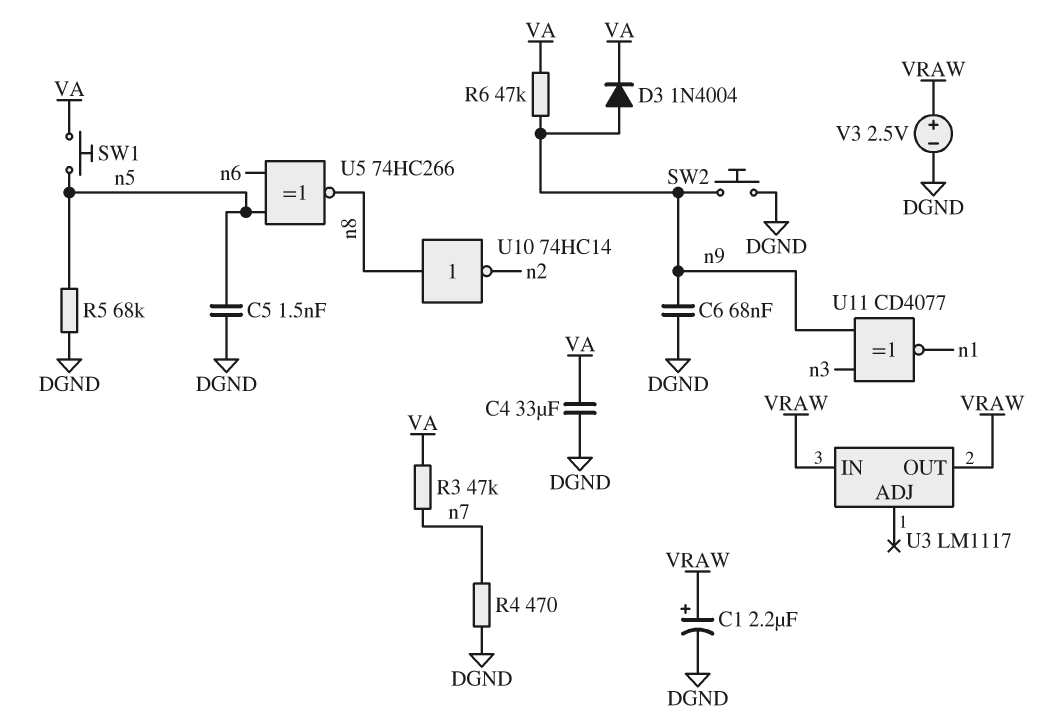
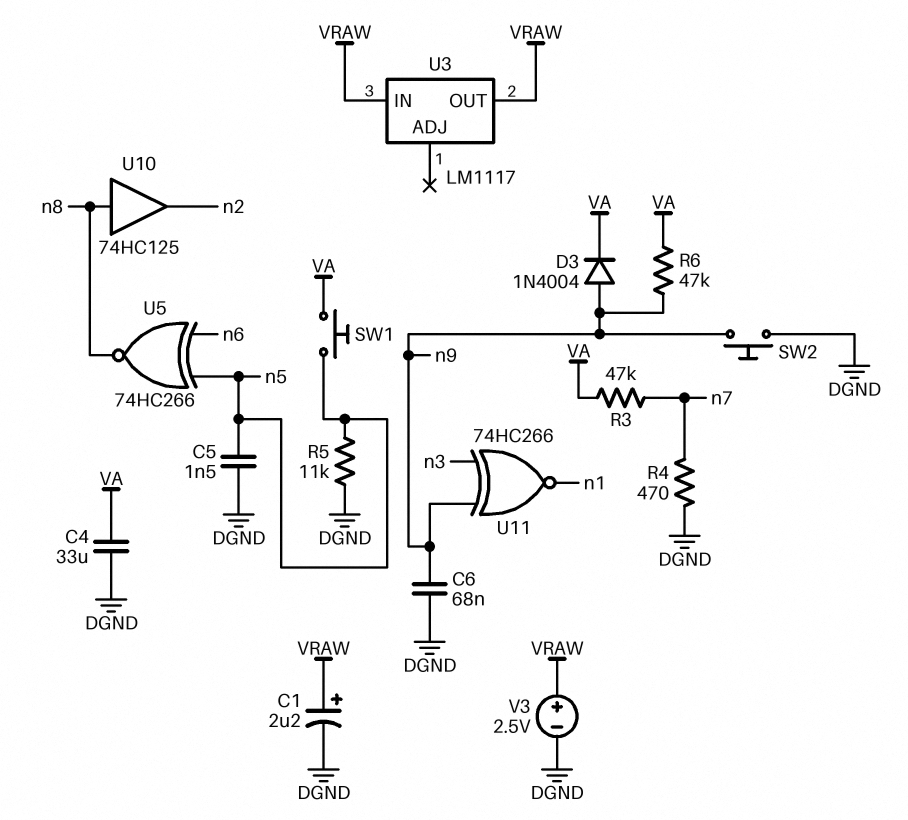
R5: 68k (DGND, n5) -> 11k (DGND, n5)
U10: NOT 74HC14 (in n8, out n2) -> buffer 74HC125 (in n8, out n2)
U11: XNOR CD4077 (in n3, in n9, out n1) -> XNOR 74HC266 (in n3, in n9, out n1)

